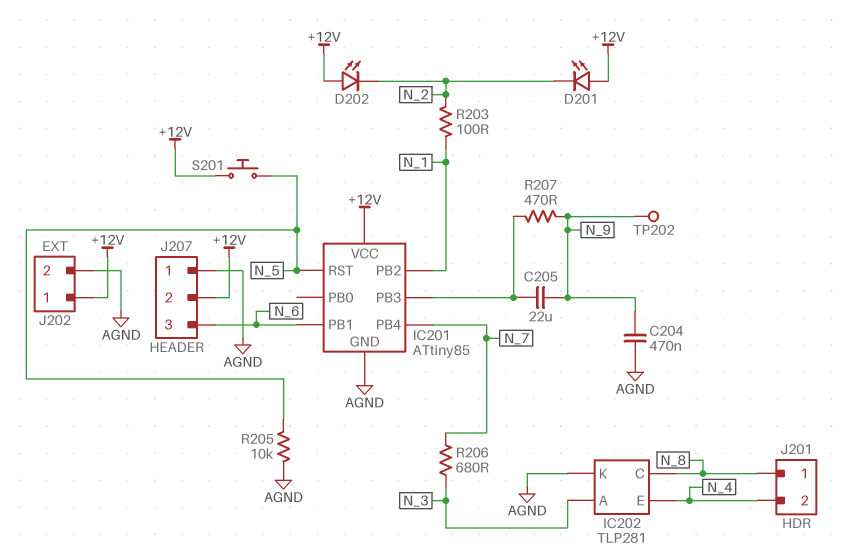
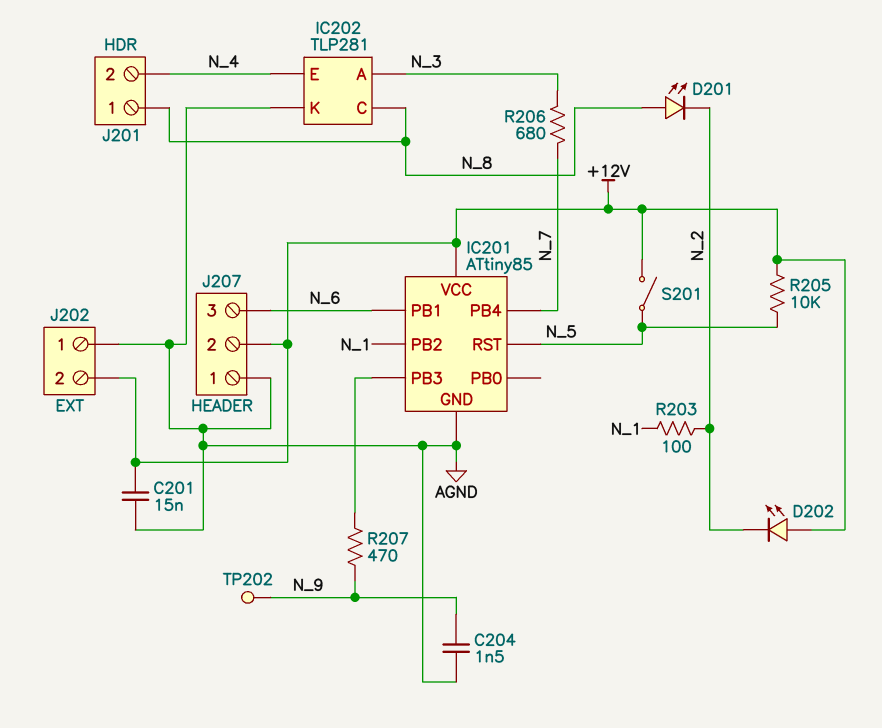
C201: none -> 15nF (+12V, AGND)
C204: 470nF (AGND, N_9) -> 1.5nF (AGND, N_9)
C205: 22uF (IC201/PB3, N_9) -> none
D201: LED (A +12V, K N_2) -> LED (A N_8, K N_2)
J202 pin 1: +12V -> AGND
J202 pin 2: AGND -> +12V
R205: 10k (AGND, N_5) -> 10k (+12V, N_5)
S201: button (+12V, N_5) -> switch (+12V, N_5)

